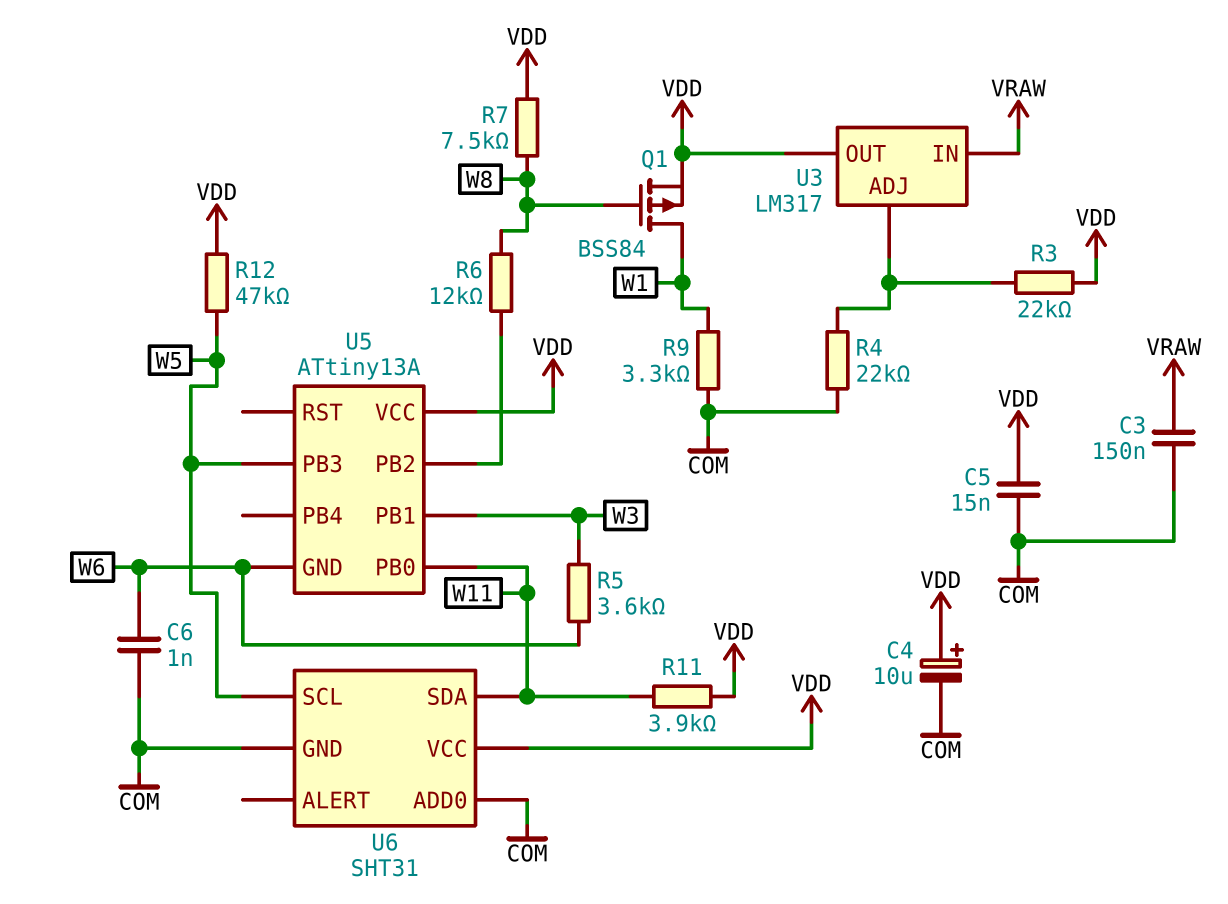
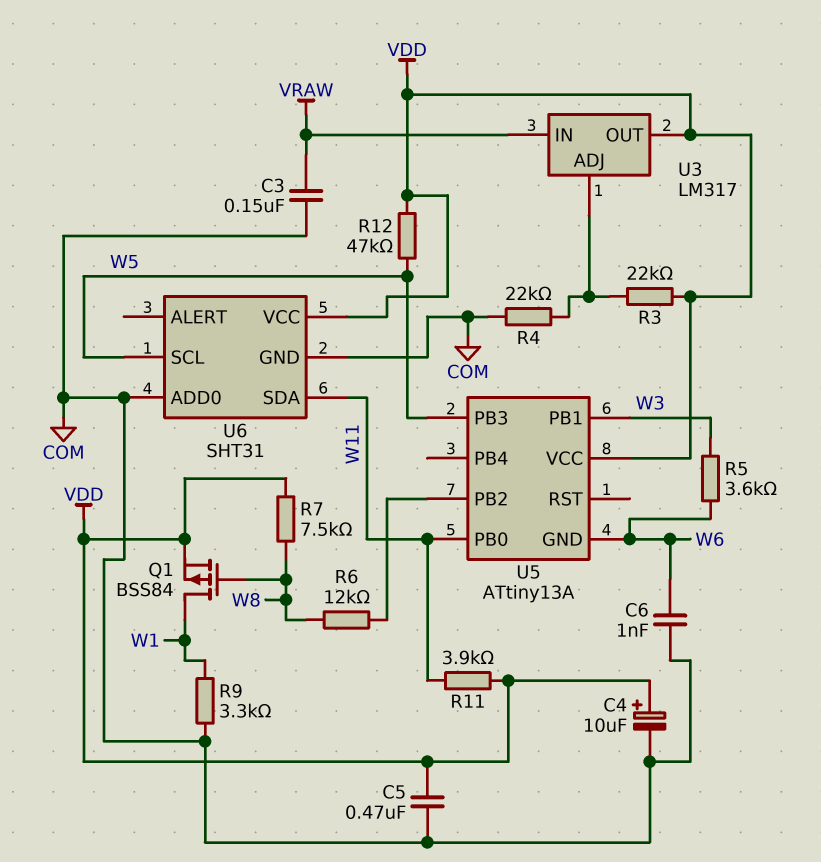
C5: 15nF (COM, VDD) -> 470nF (COM, VDD)

